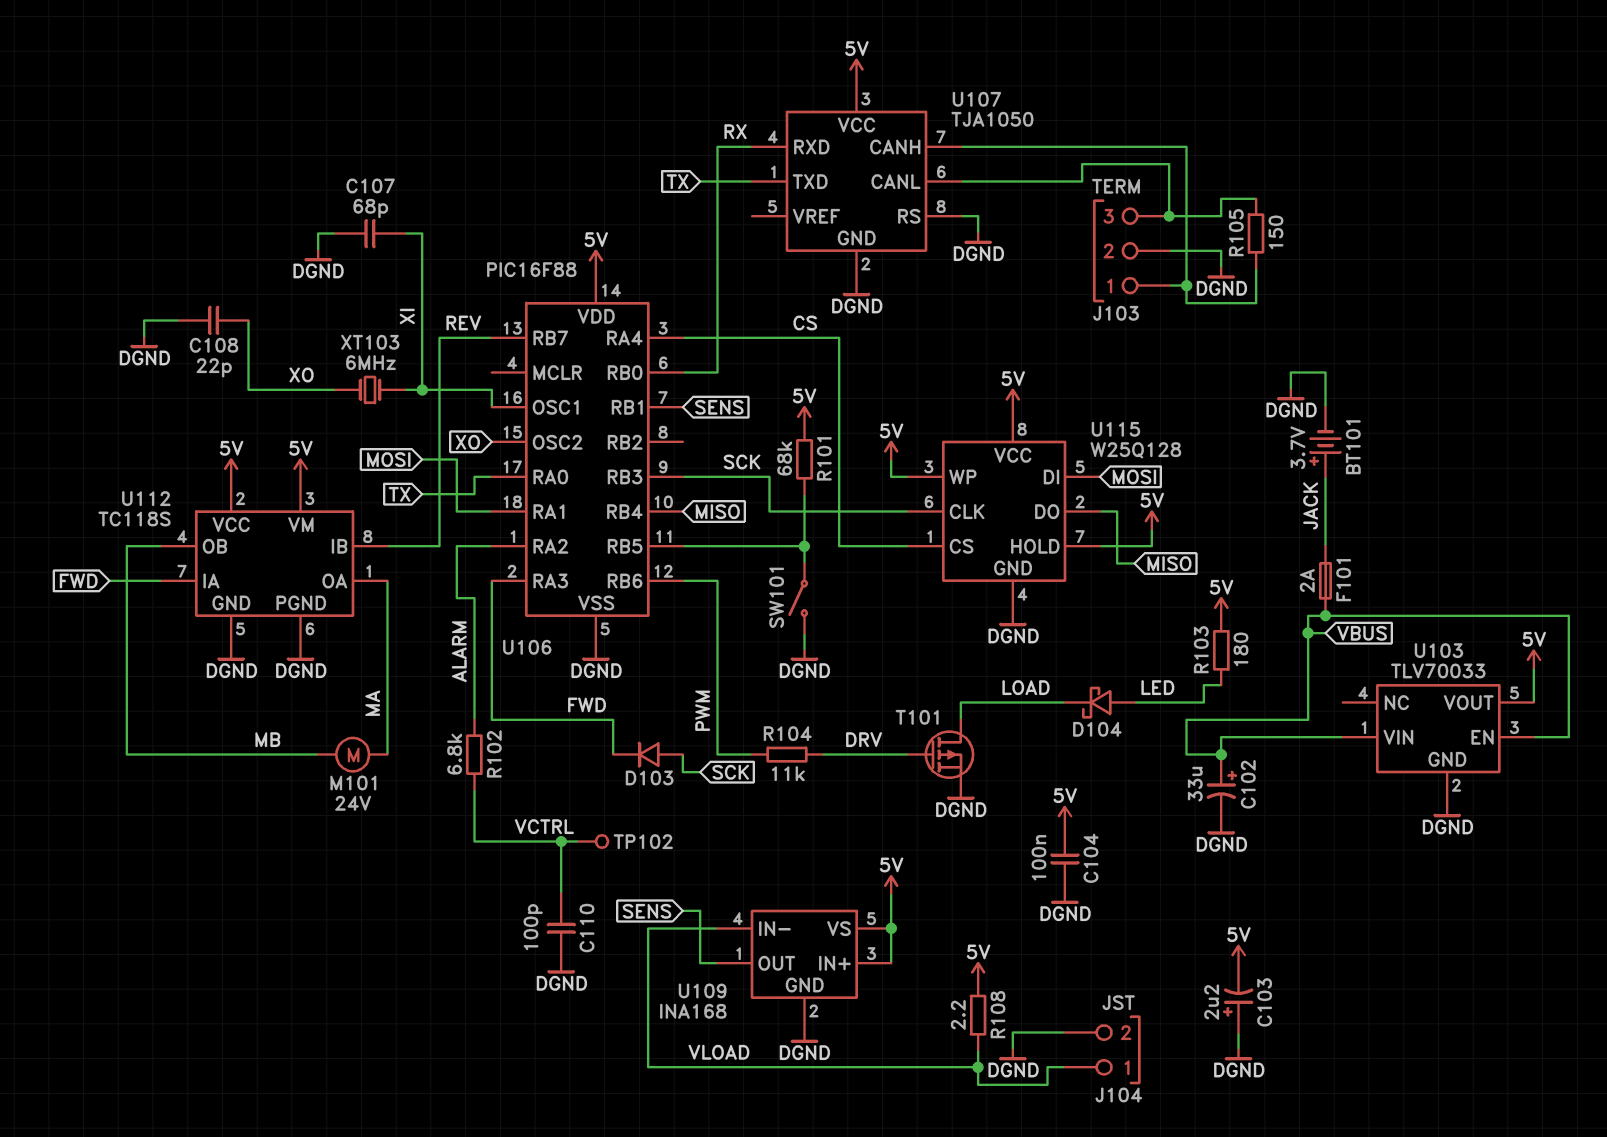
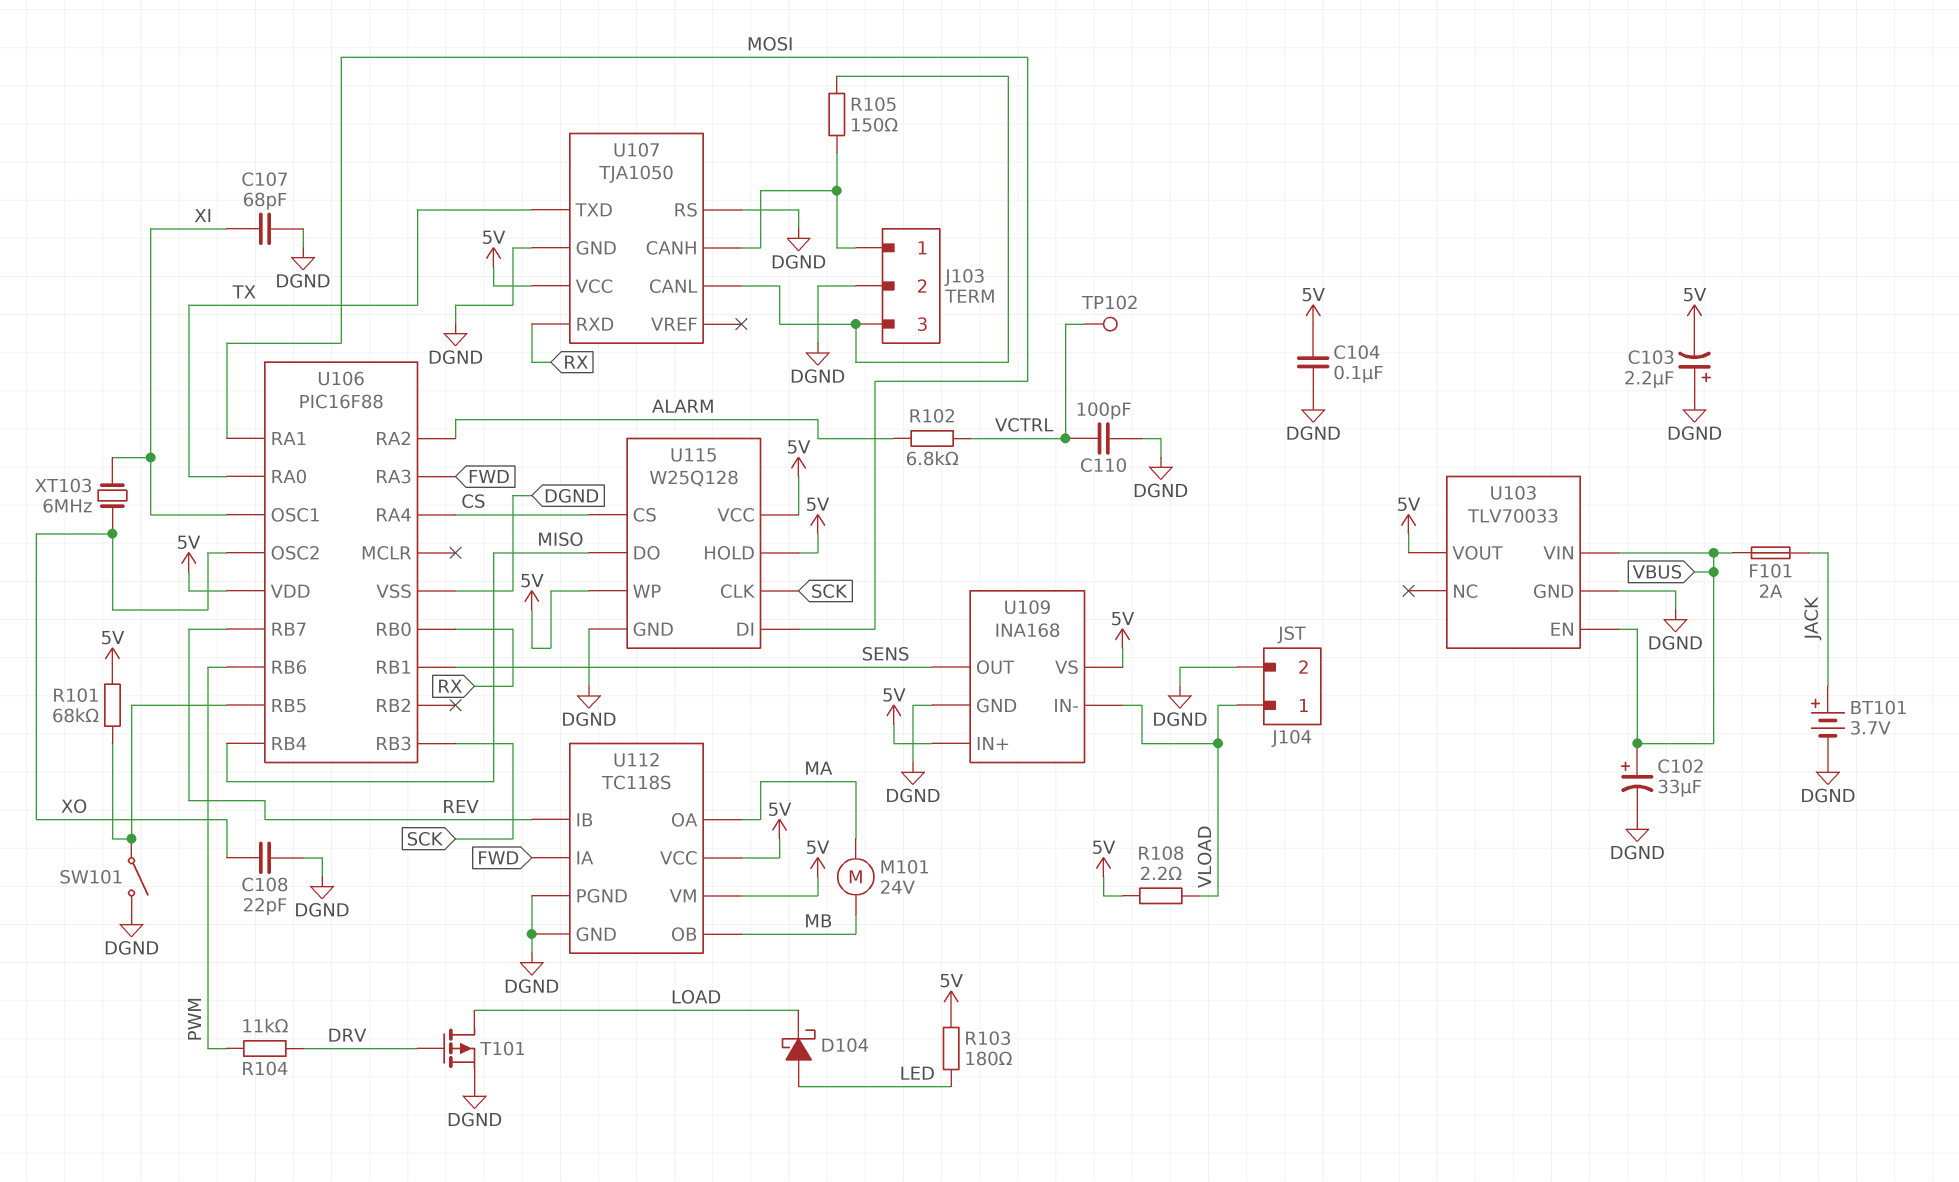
D103: diode (A SCK, K FWD) -> none

